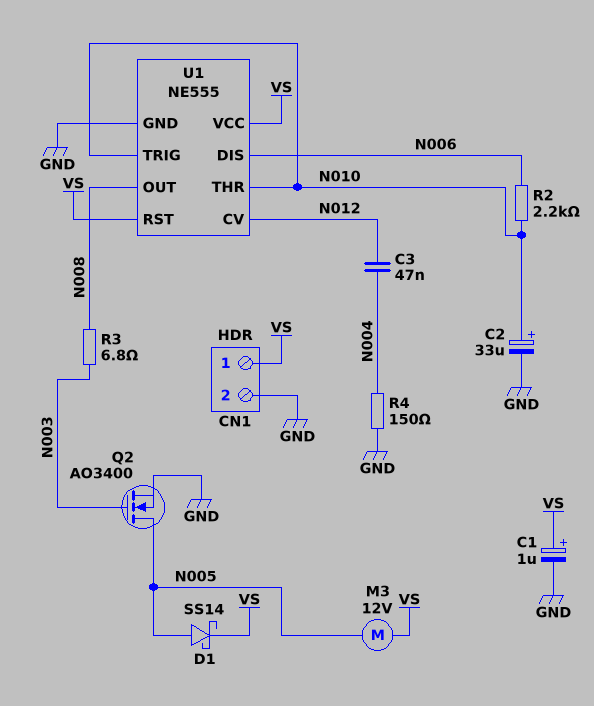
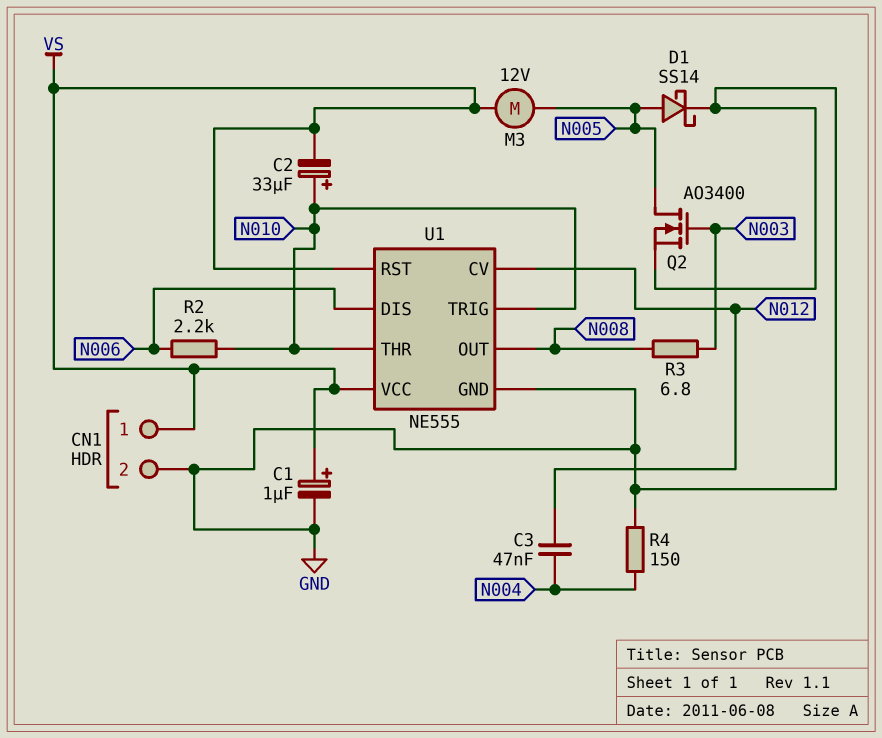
C2: 33uF (plus N010, minus GND) -> 33uF (plus N010, minus VS)
D1: schottky SS14 (A N005, K VS) -> schottky SS14 (A N005, K GND)

